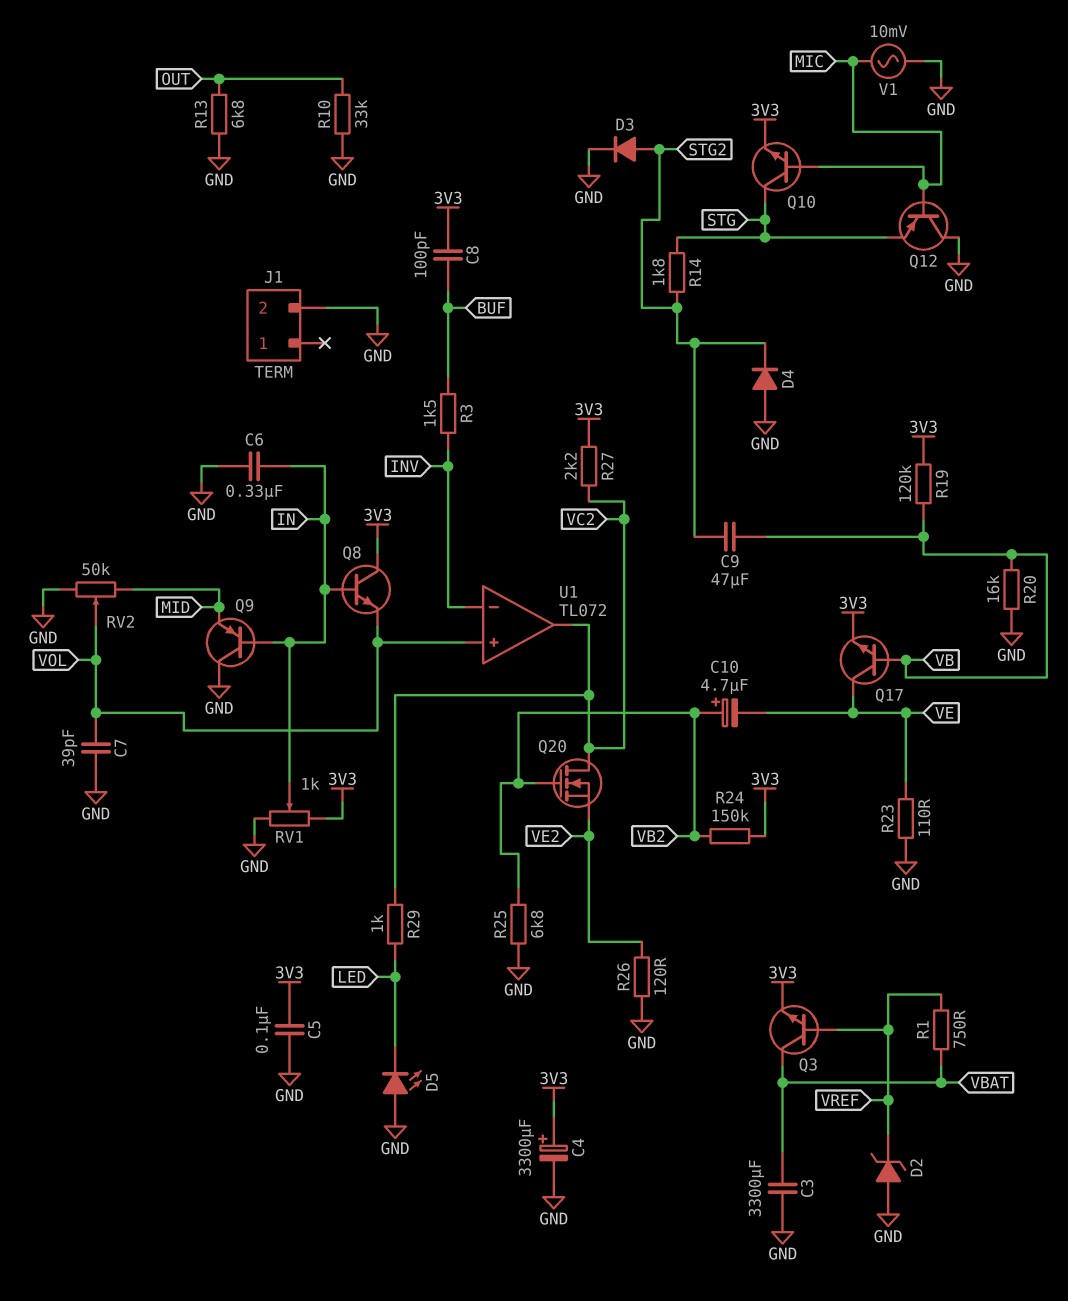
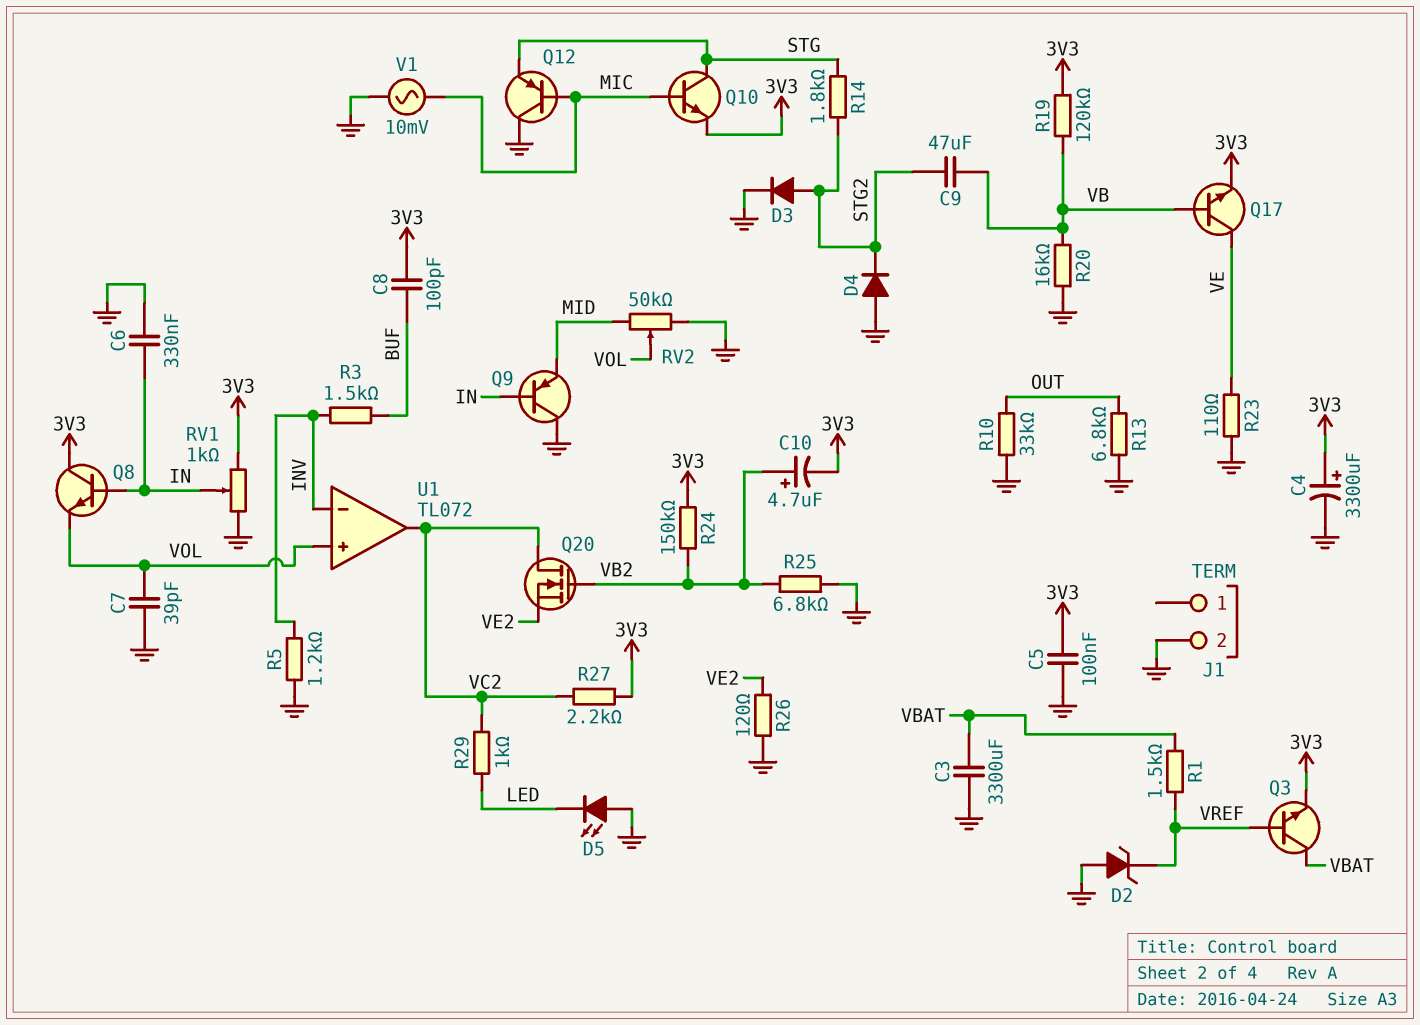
C10: 4.7uF (plus VB2, minus VE) -> 4.7uF (plus VB2, minus 3V3)
R1: 750 (VBAT, VREF) -> 1.5k (VBAT, VREF)
R5: none -> 1.2k (GND, INV)

